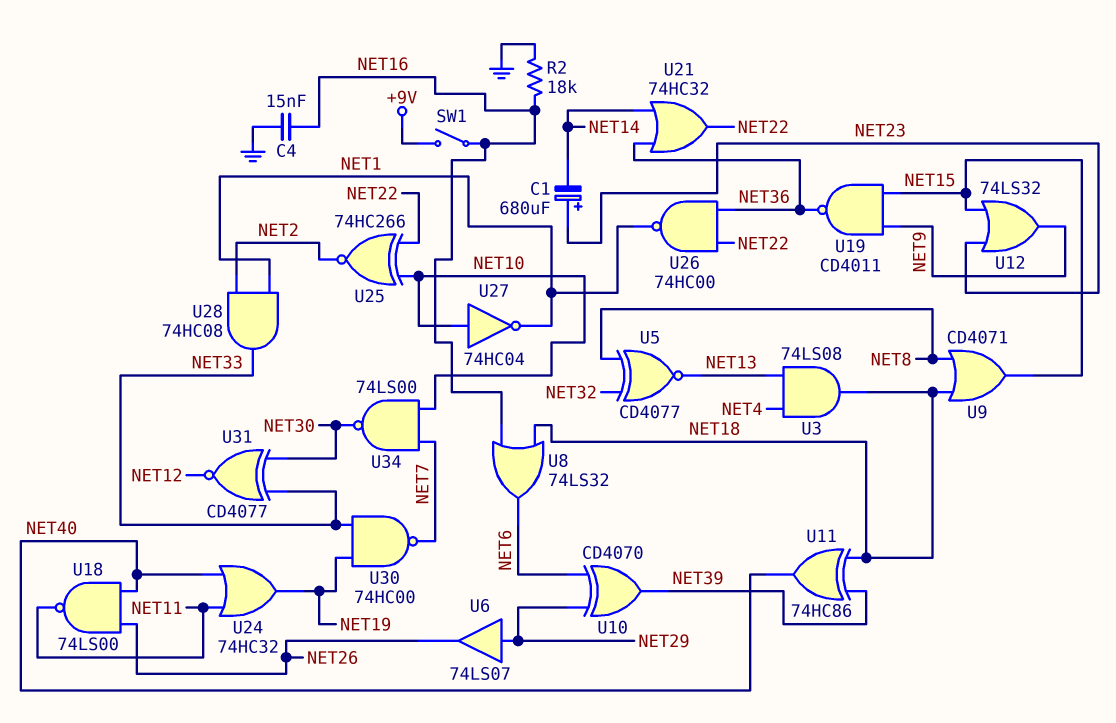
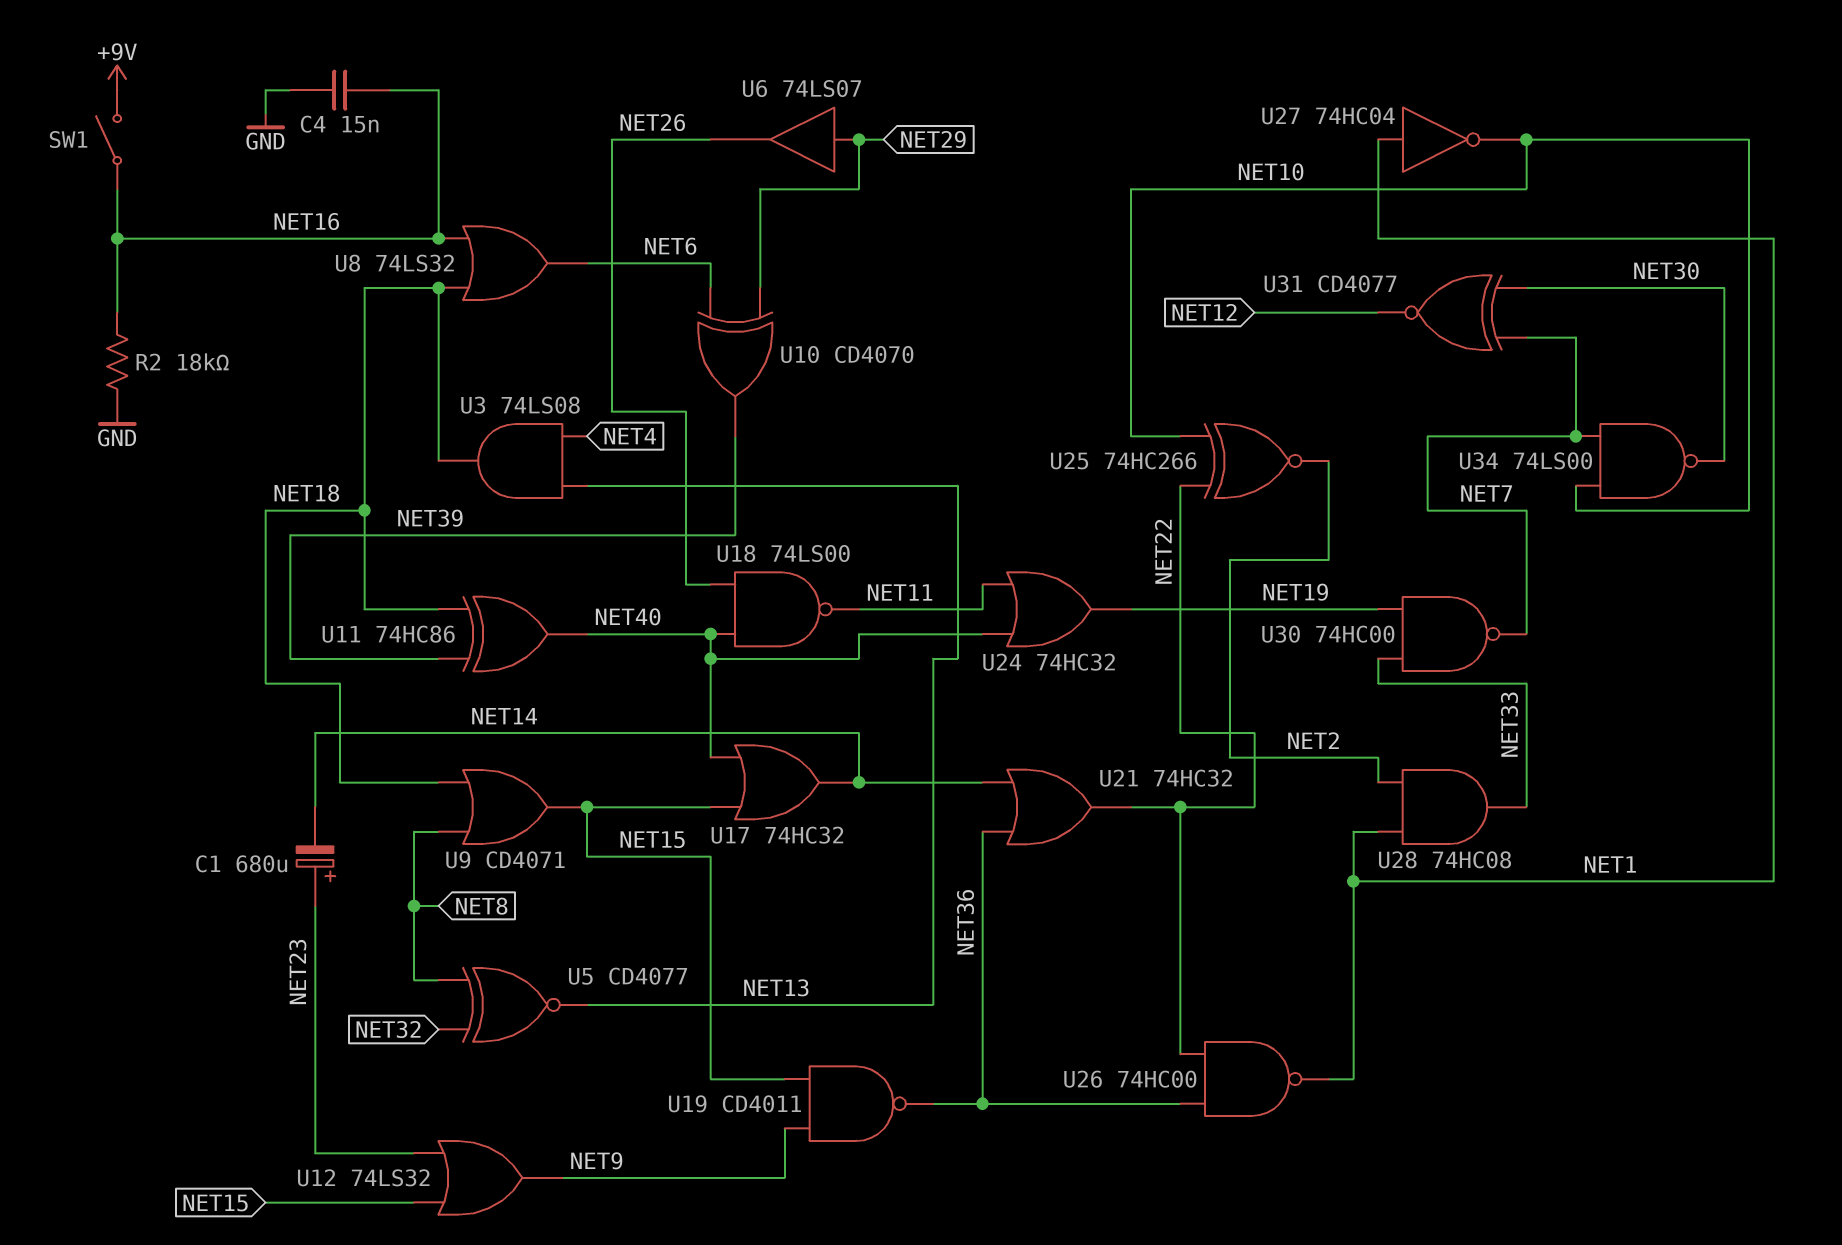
U17: none -> OR 74HC32 (in NET15, in NET40, out NET14)
U27: NOT 74HC04 (in NET10, out NET1) -> NOT 74HC04 (in NET1, out NET10)
U31: XNOR CD4077 (in NET30, in NET33, out NET12) -> XNOR CD4077 (in NET7, in NET30, out NET12)

